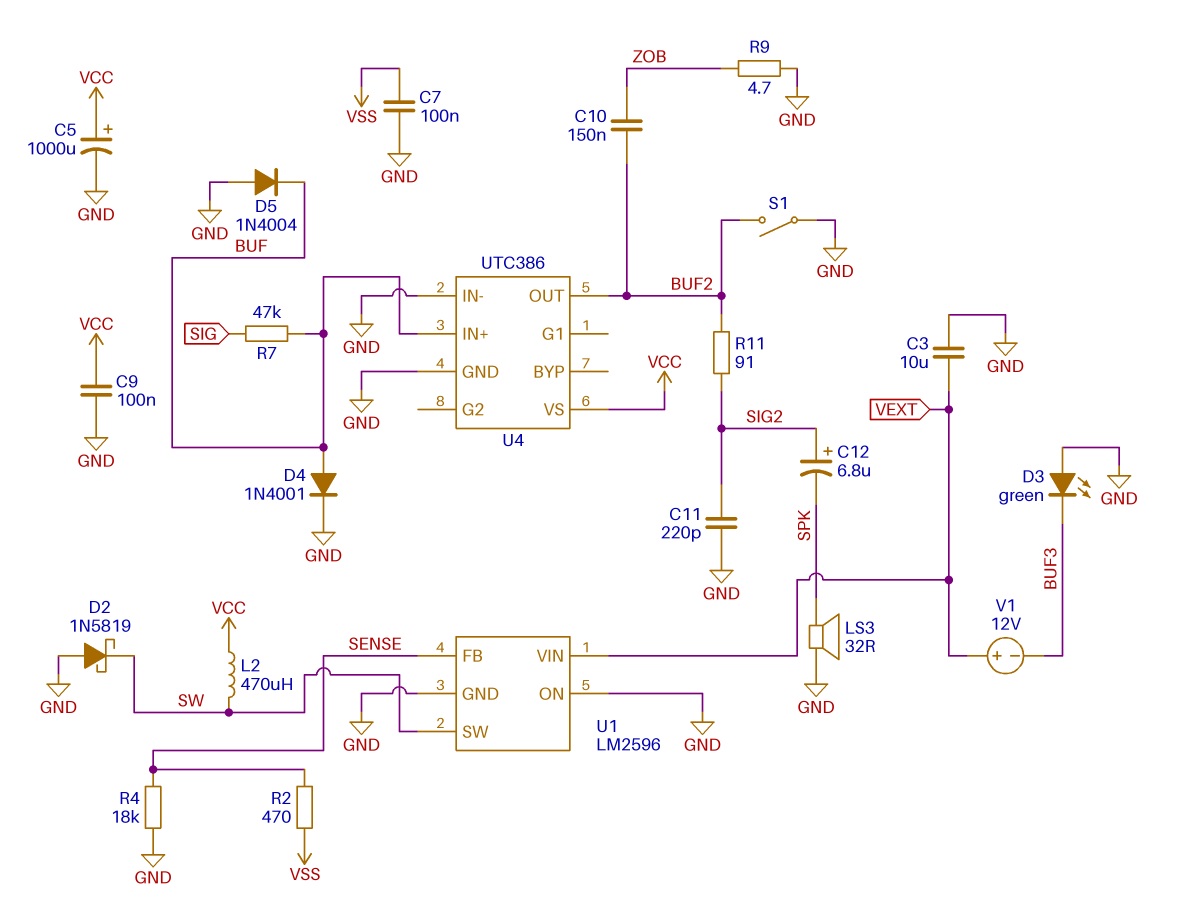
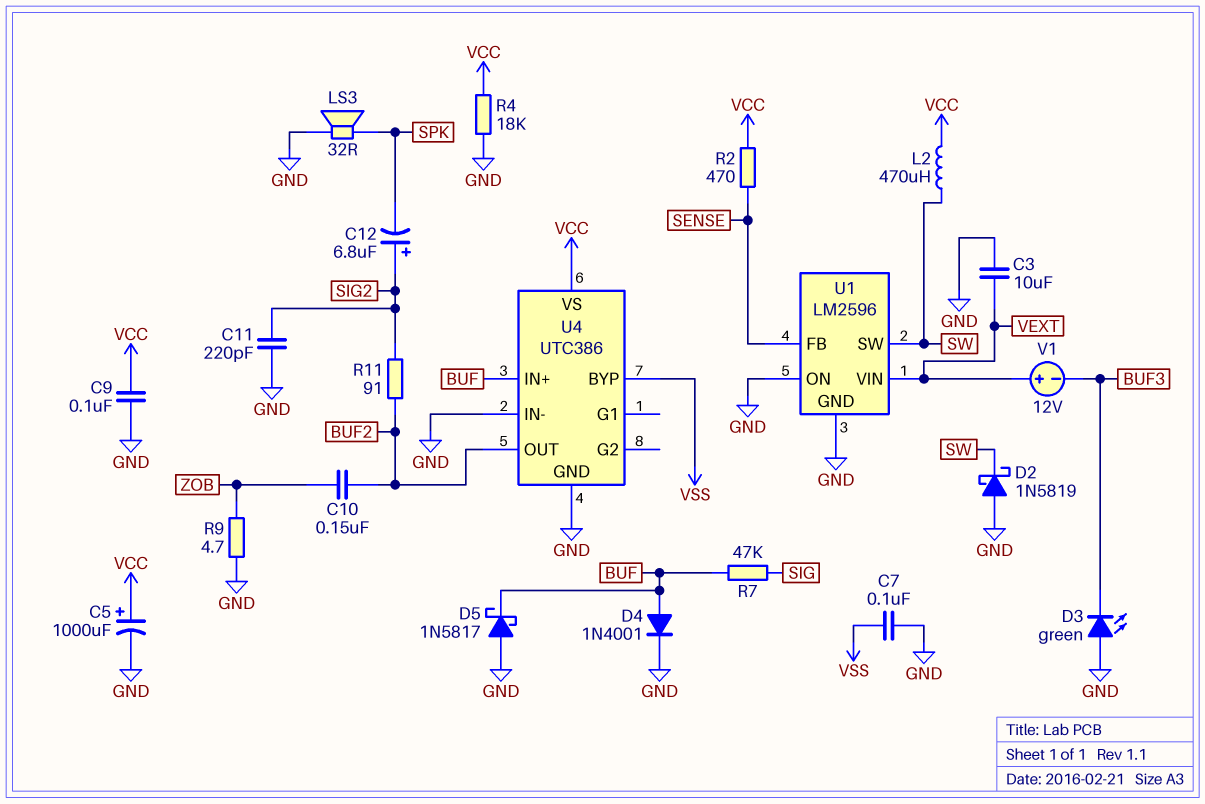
D5: diode 1N4004 (A GND, K BUF) -> schottky 1N5817 (A GND, K BUF)
R2: 470 (SENSE, VSS) -> 470 (SENSE, VCC)
R4: 18k (GND, SENSE) -> 18k (GND, VCC)
S1: switch (BUF2, GND) -> none
U4 pin BYP: none -> VSS

